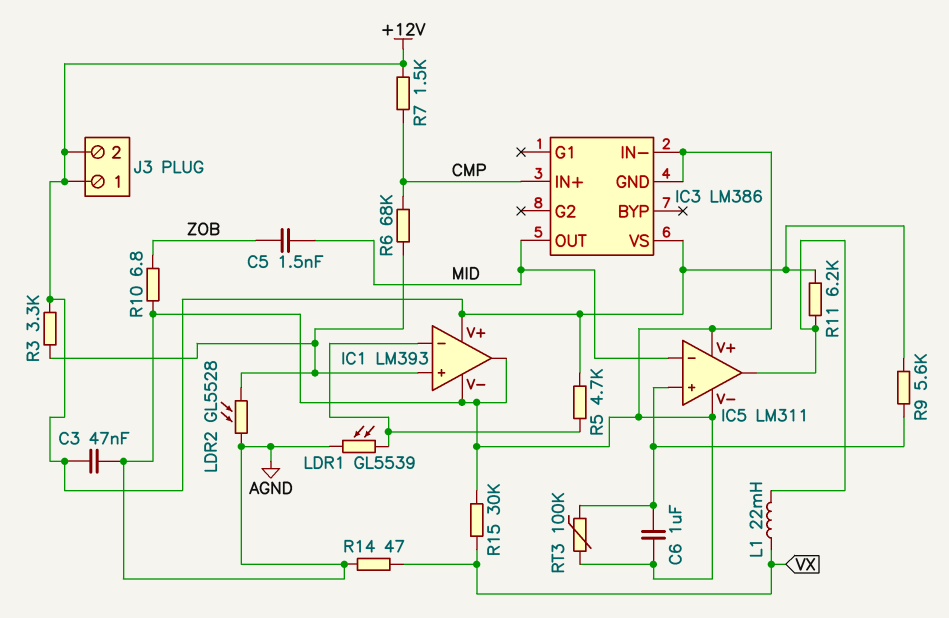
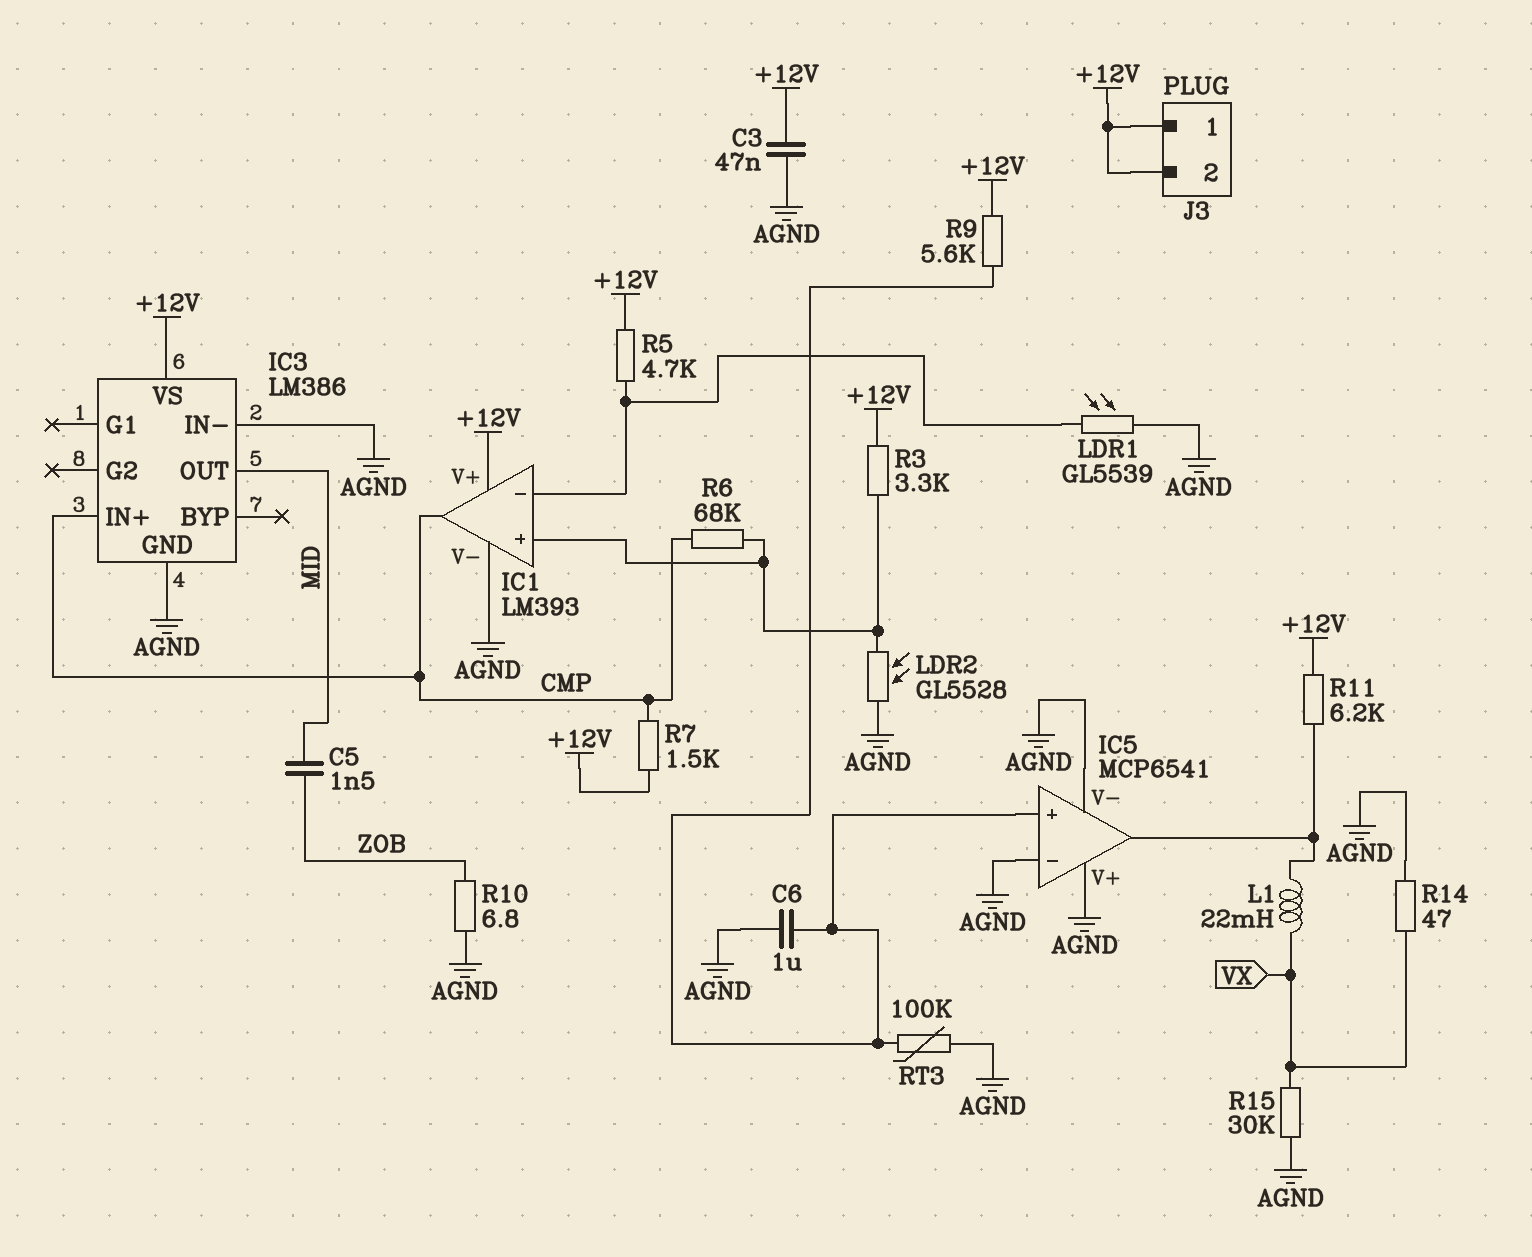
IC1 pin out: AGND -> CMP
IC5: LM311 -> MCP6541
IC5 pin in-: MID -> AGND

